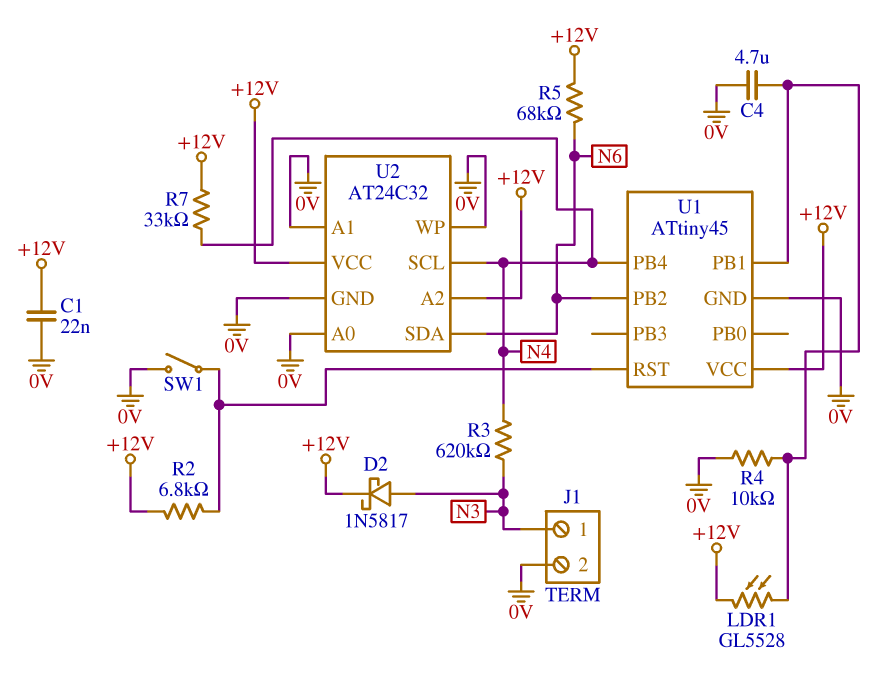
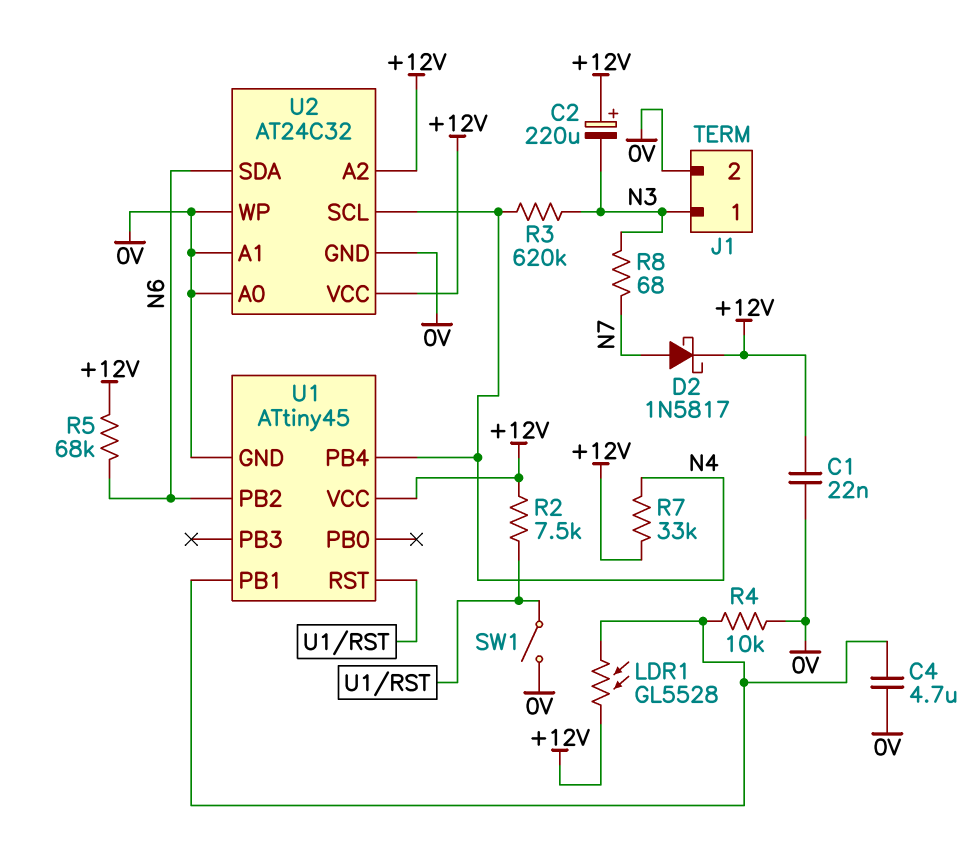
C2: none -> 220uF (plus +12V, minus N3)
D2: schottky 1N5817 (A N3, K +12V) -> schottky 1N5817 (A N7, K +12V)
R2: 6.8k (+12V, U1/RST) -> 7.5k (+12V, U1/RST)
R8: none -> 68 (N3, N7)

